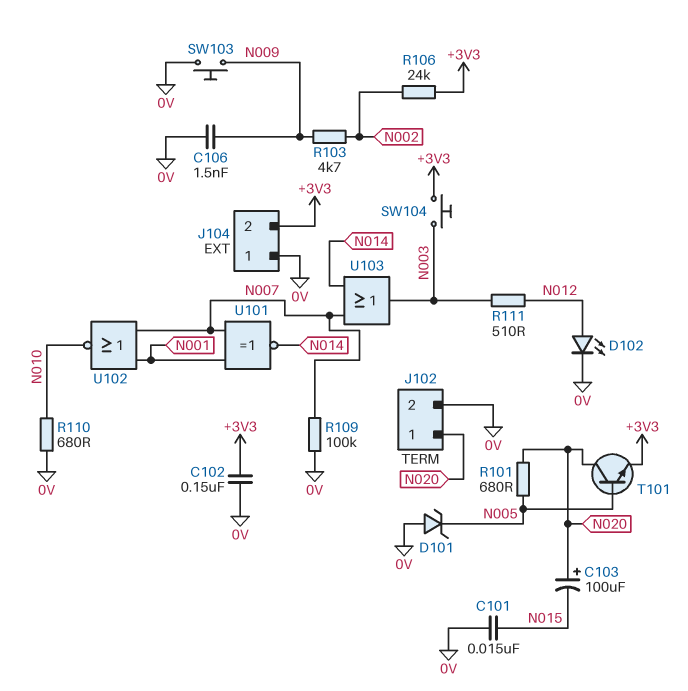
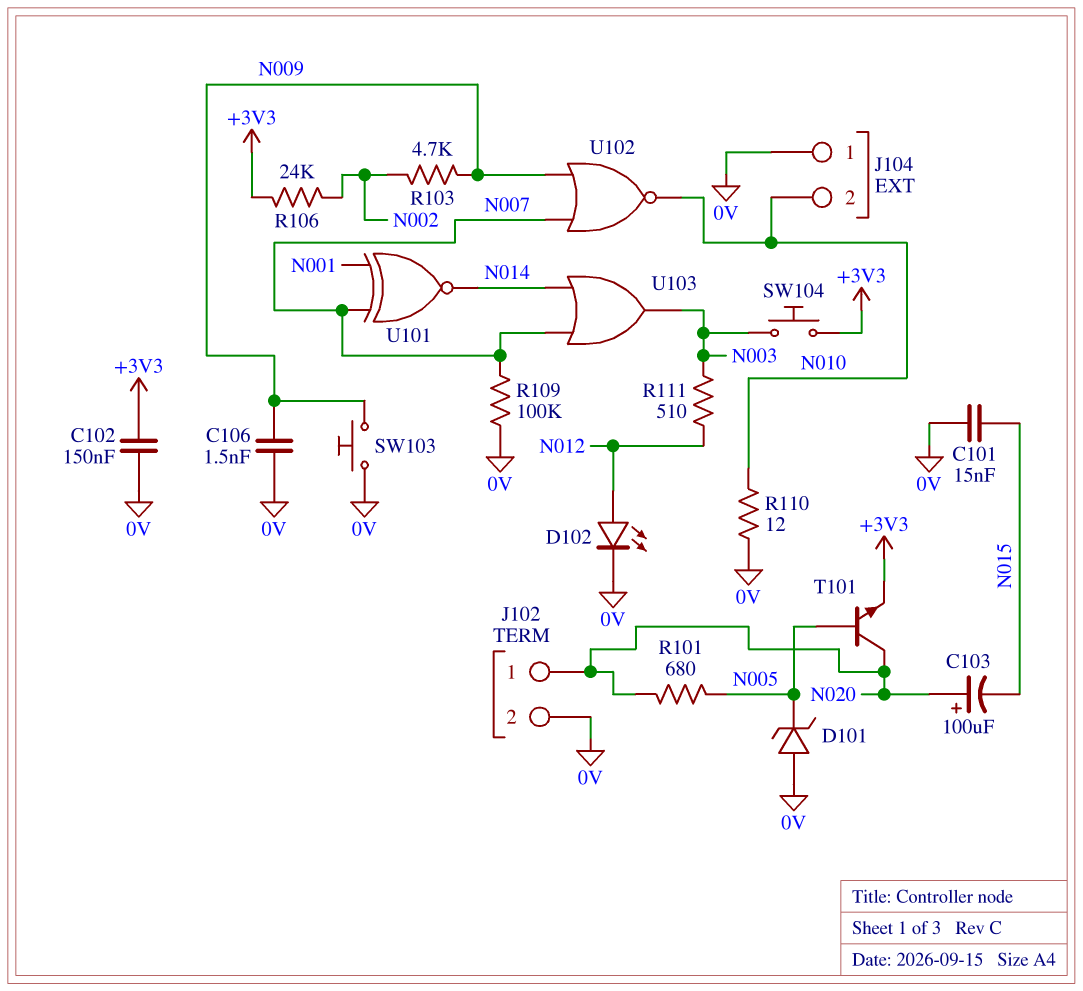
J104 pin 2: +3V3 -> N010
R110: 680 (0V, N010) -> 12 (0V, N010)
U102: NOR (in N001, in N007, out N010) -> NOR (in N007, in N009, out N010)

